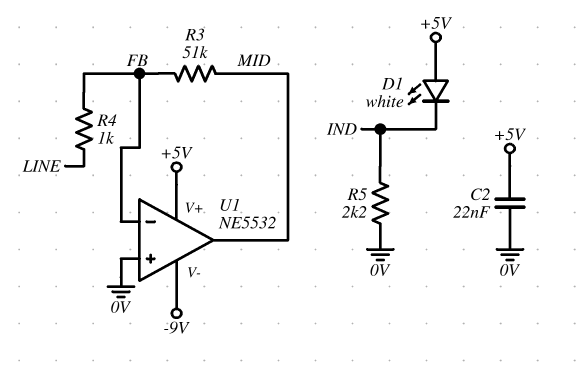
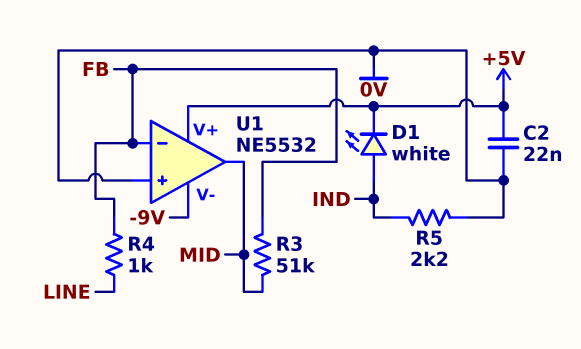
D1: LED white (A +5V, K IND) -> LED white (A IND, K +5V)

